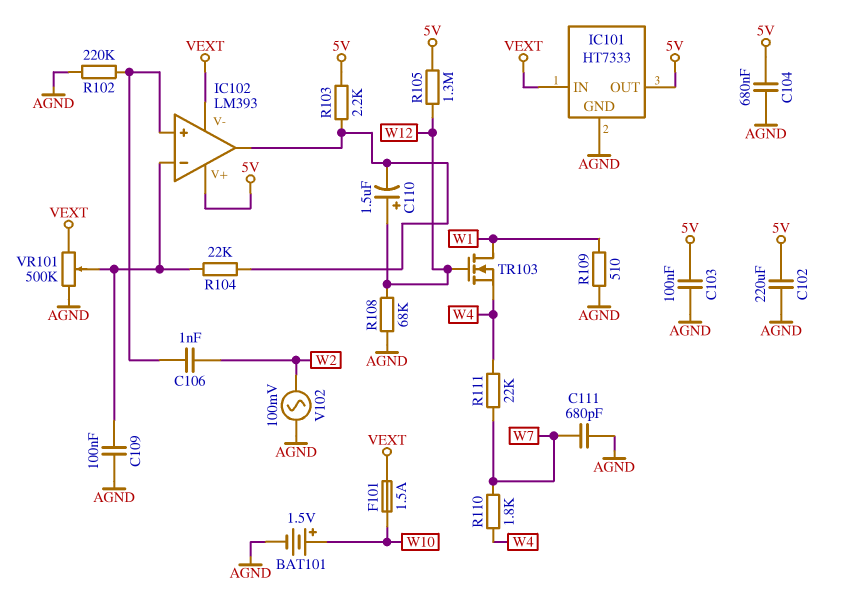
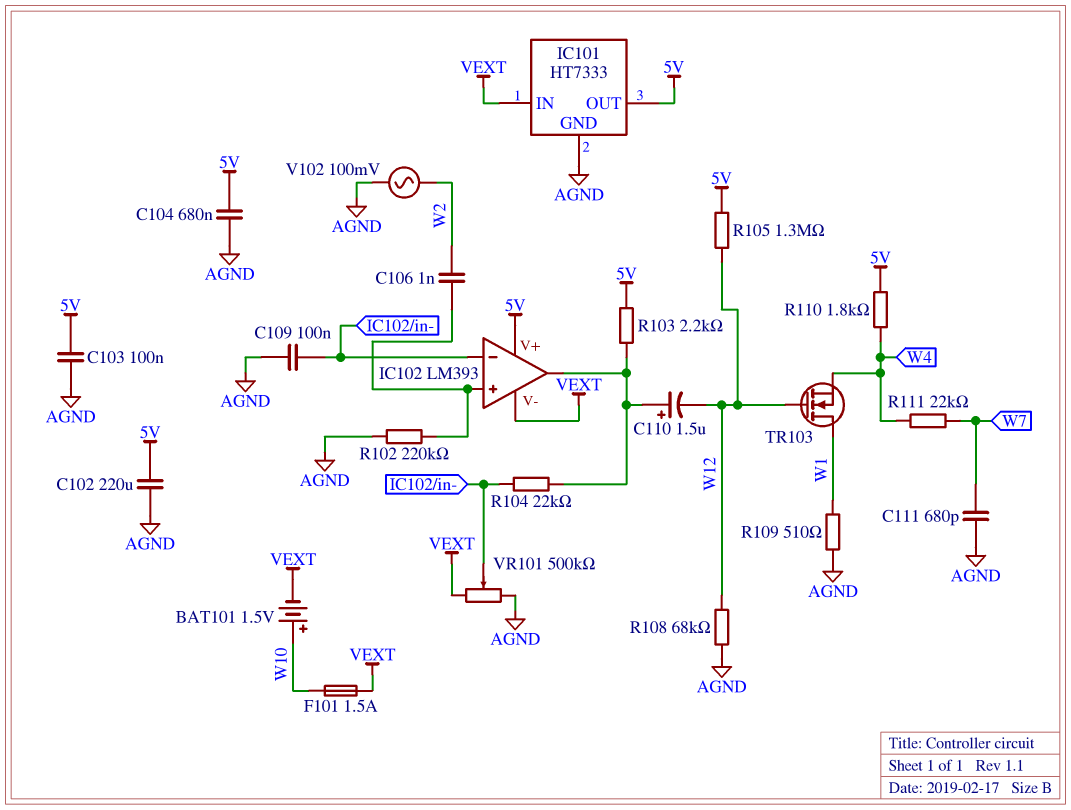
BAT101: 1.5V (plus W10, minus AGND) -> 1.5V (plus W10, minus VEXT)
C110: 1.5uF (plus W12, minus IC102/out) -> 1.5uF (plus IC102/out, minus W12)
R110: 1.8k (W4, W7) -> 1.8k (5V, W4)

